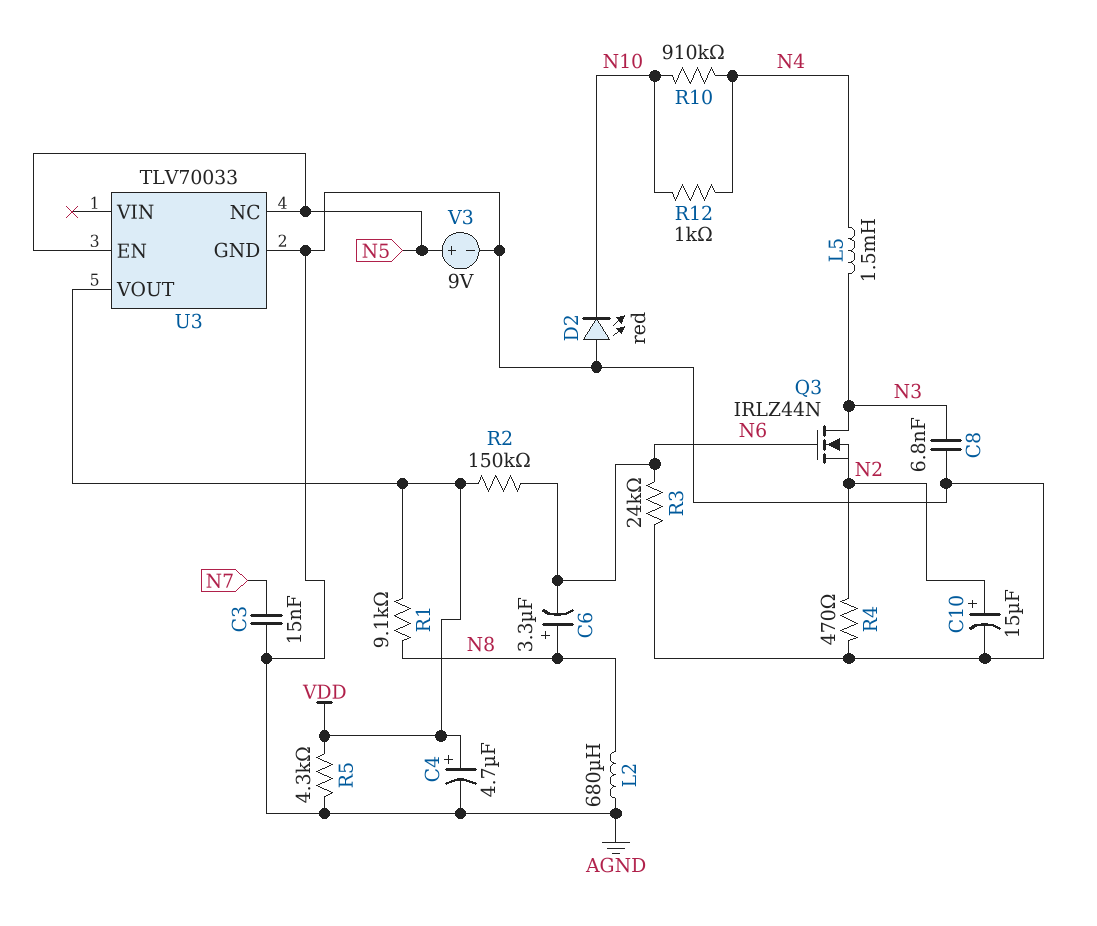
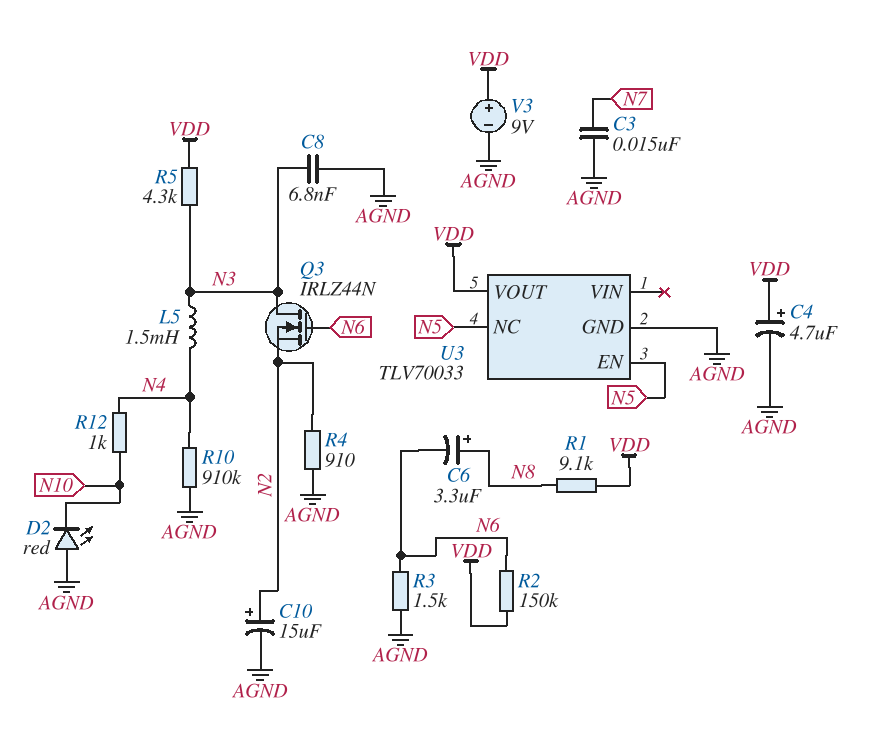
L2: 680uH (AGND, N8) -> none
R3: 24k (AGND, N6) -> 1.5k (AGND, N6)
R4: 470 (AGND, N2) -> 910 (AGND, N2)
R5: 4.3k (AGND, VDD) -> 4.3k (N3, VDD)
R10: 910k (N4, N10) -> 910k (AGND, N4)
V3: 9V (plus N5, minus AGND) -> 9V (plus VDD, minus AGND)

